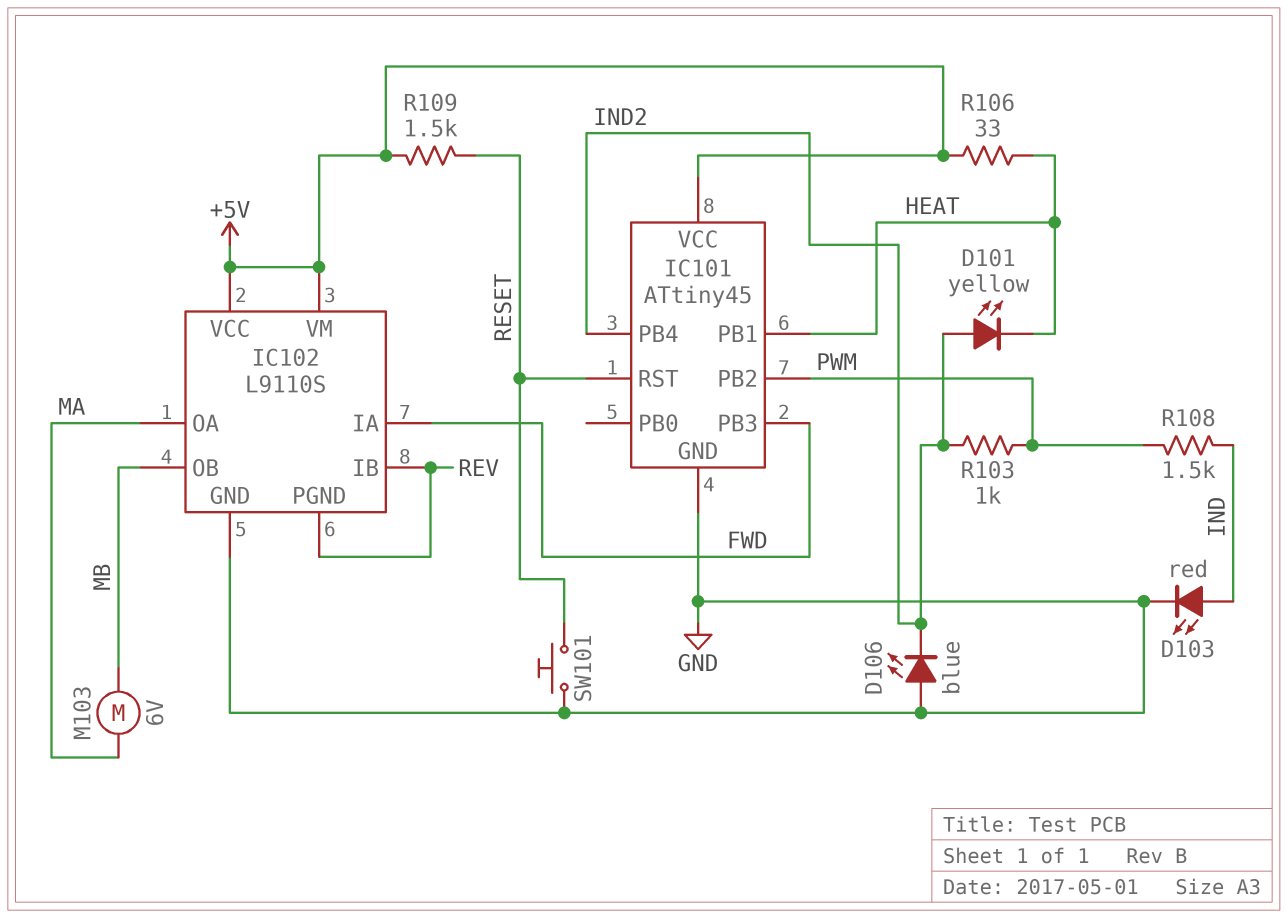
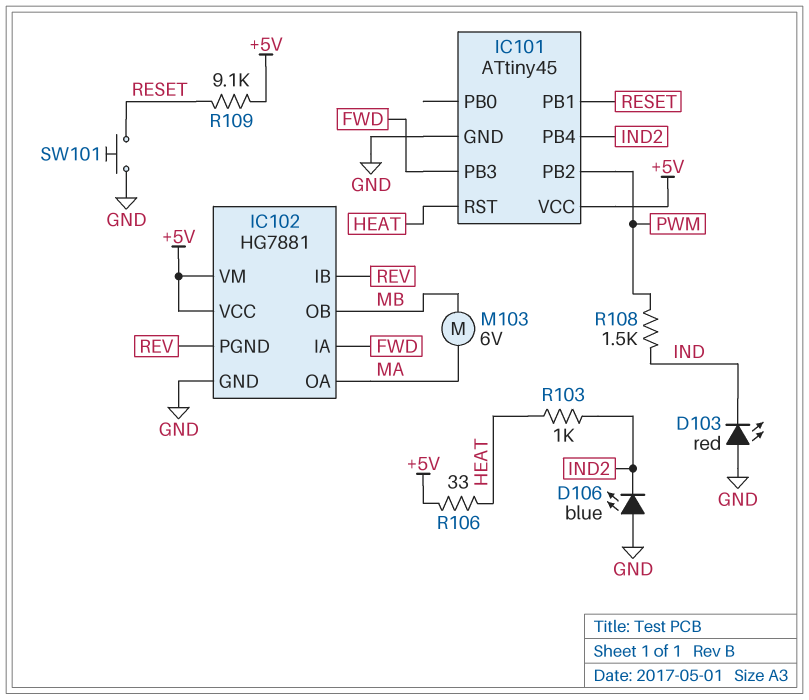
D101: LED yellow (A IND2, K HEAT) -> none
D103: LED red (A IND, K GND) -> LED red (A GND, K IND)
IC101 pin PB1: HEAT -> RESET
IC101 pin RST: RESET -> HEAT
IC102: L9110S -> HG7881
R103: 1k (IND2, PWM) -> 1k (HEAT, IND2)
R109: 1.5k (+5V, RESET) -> 9.1k (+5V, RESET)

